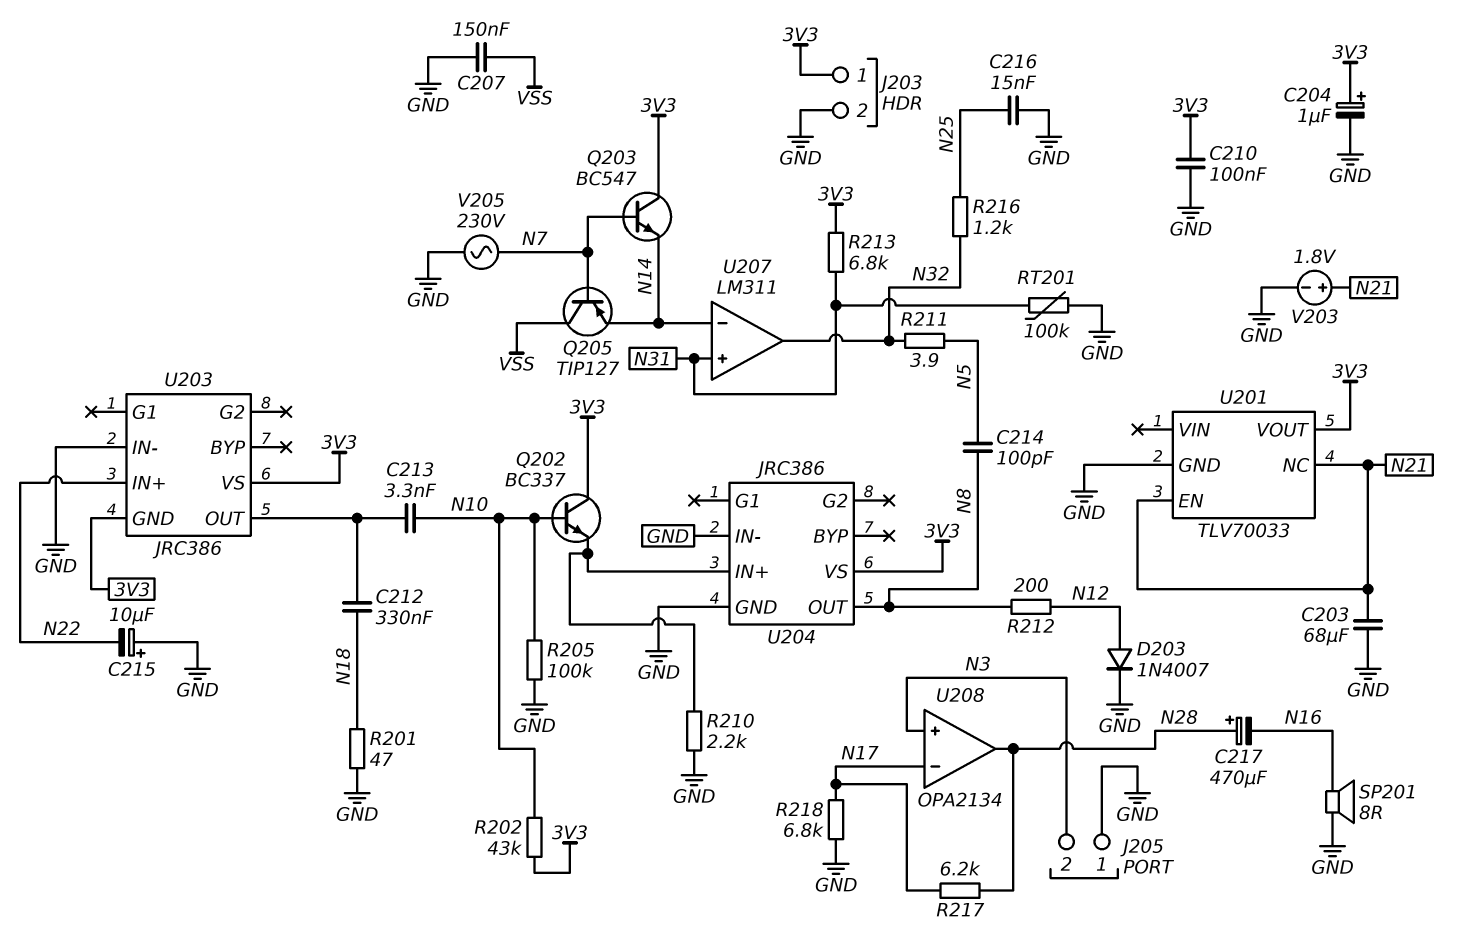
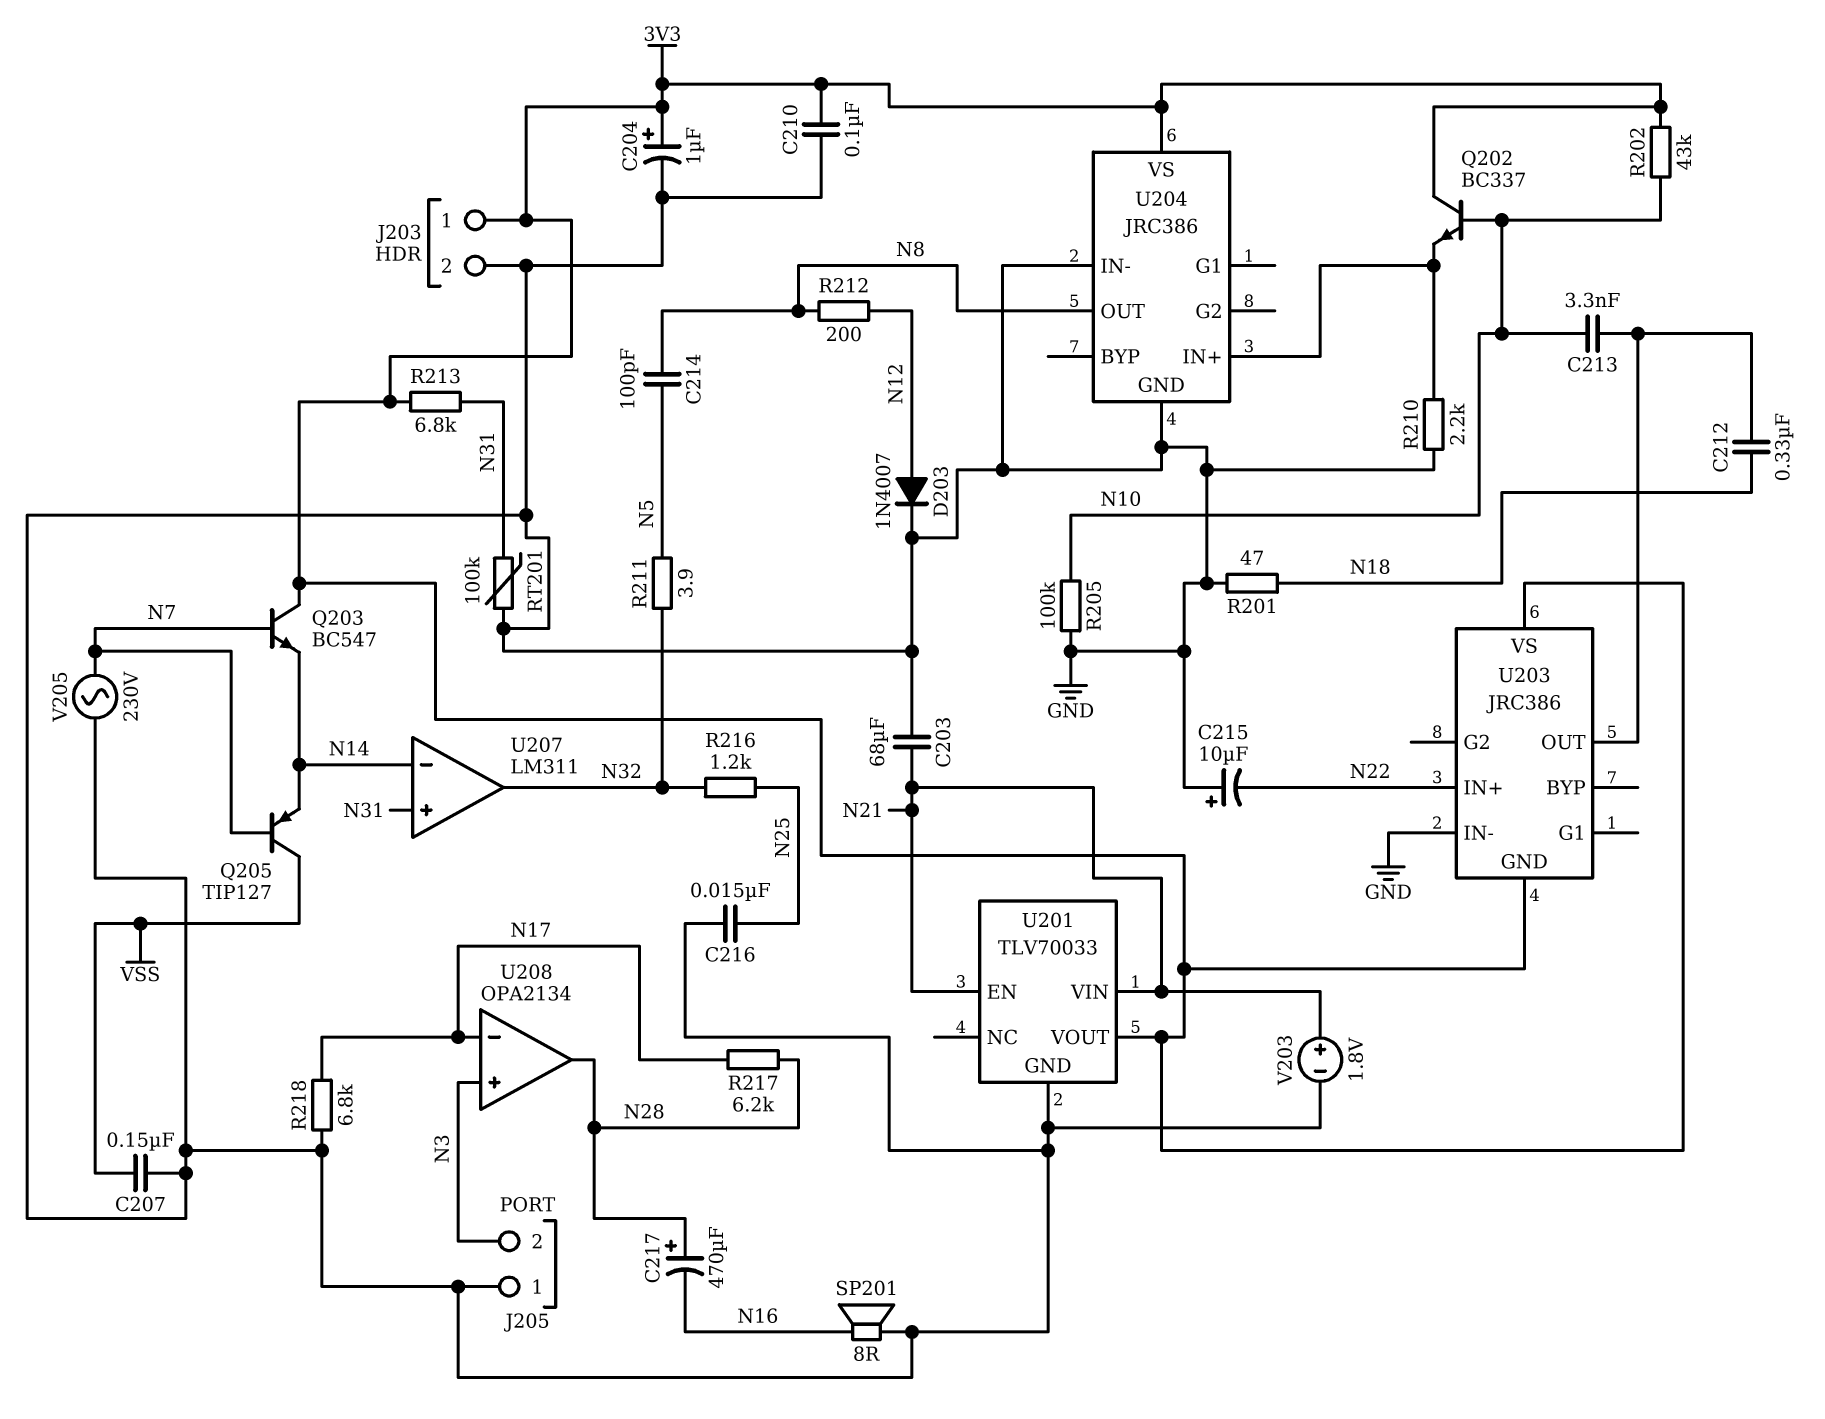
U201 pin NC: N21 -> none
U201 pin VIN: none -> N21

